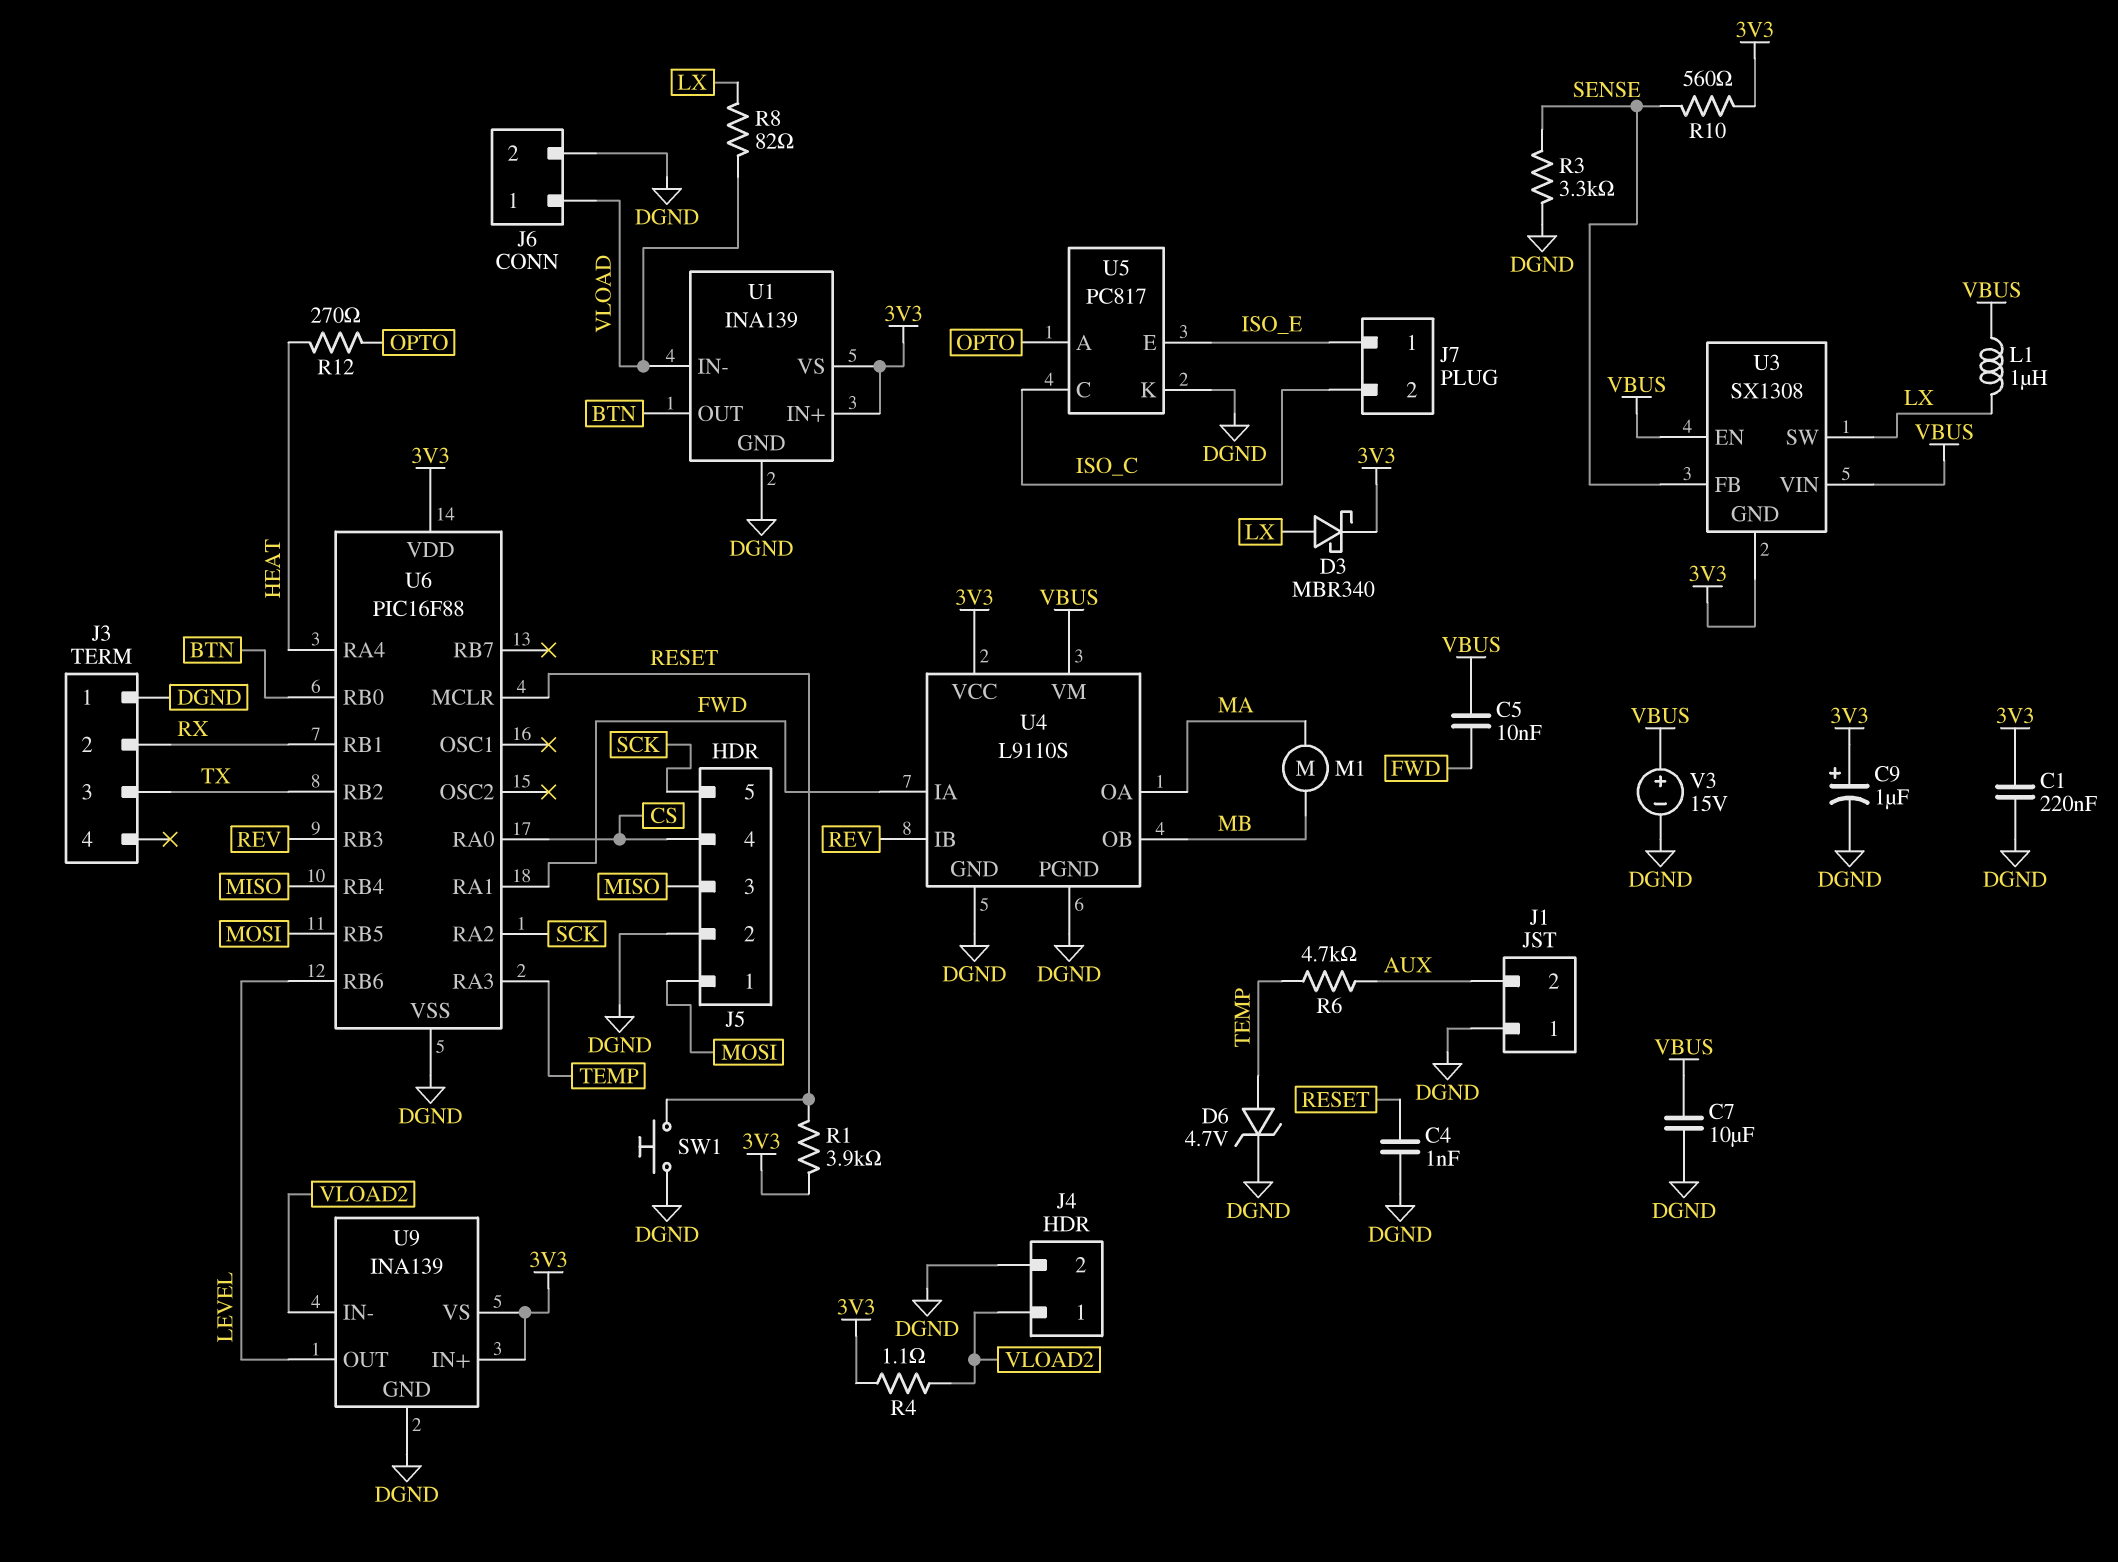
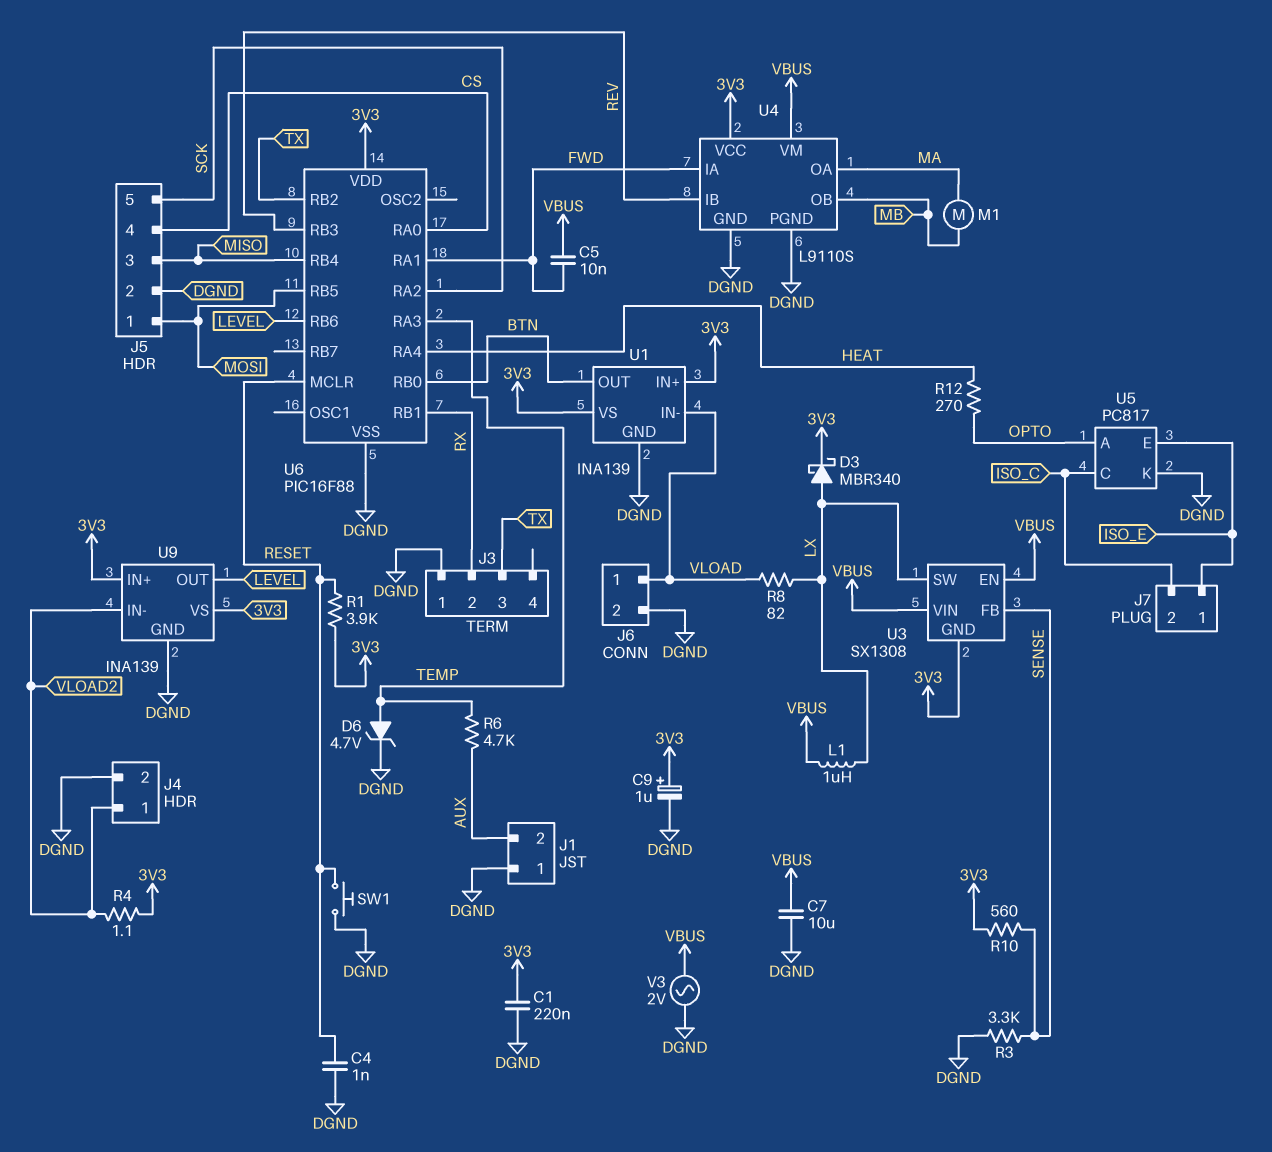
V3: 15V (plus VBUS, minus DGND) -> AC 2V (DGND, VBUS)

